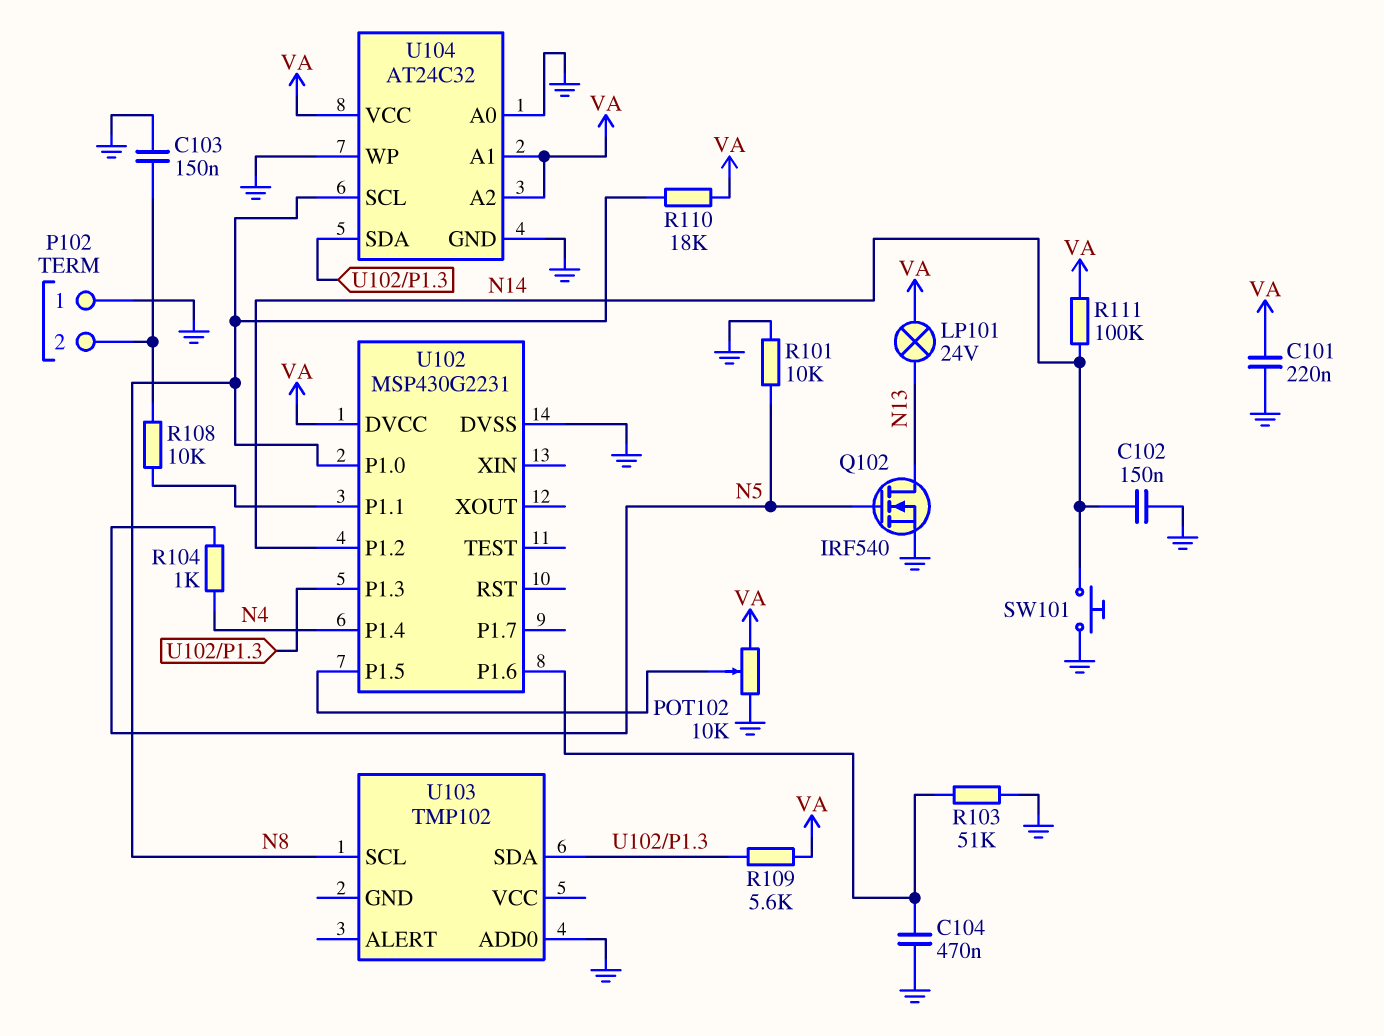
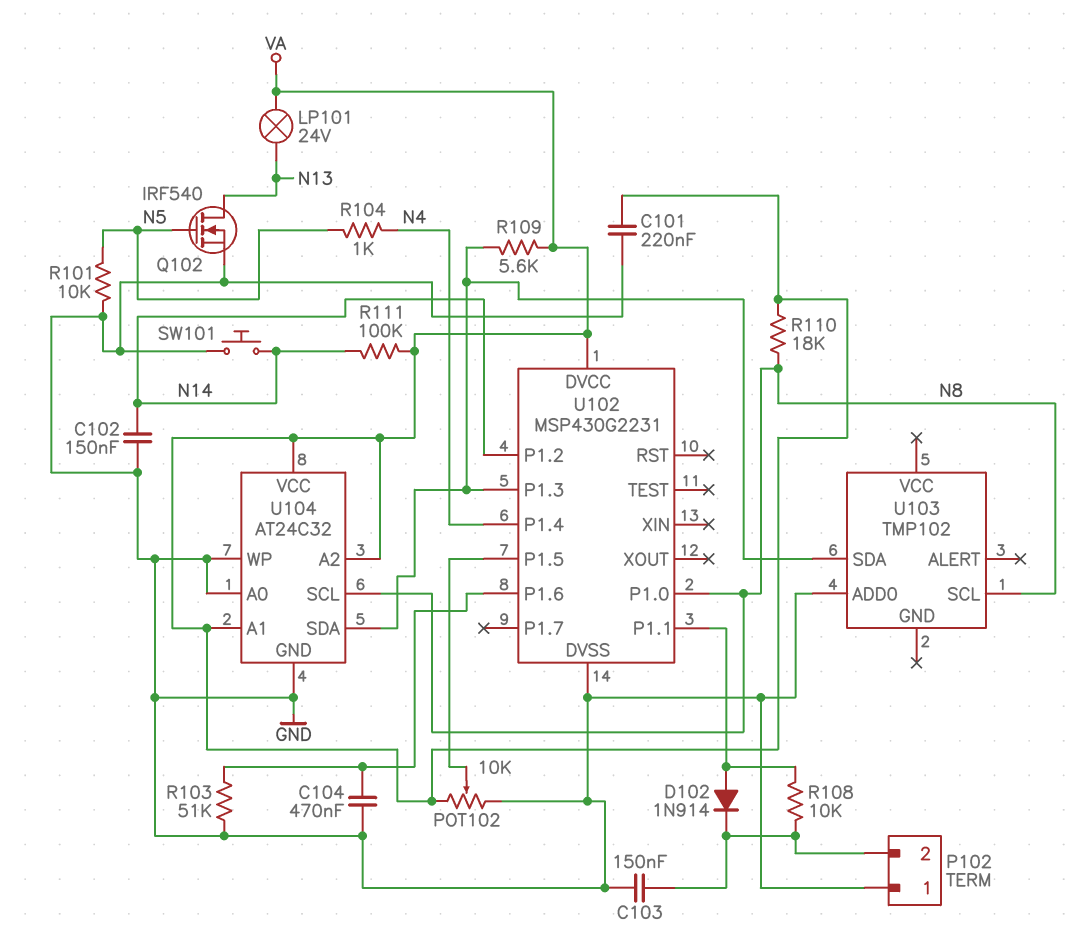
D102: none -> diode 1N914 (A U102/P1.1, K P102/2)

